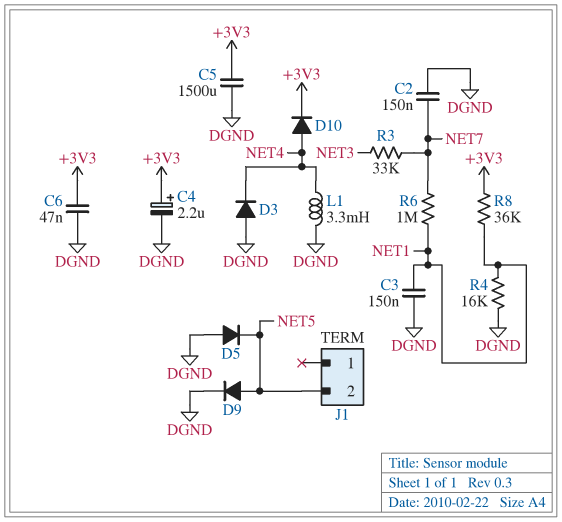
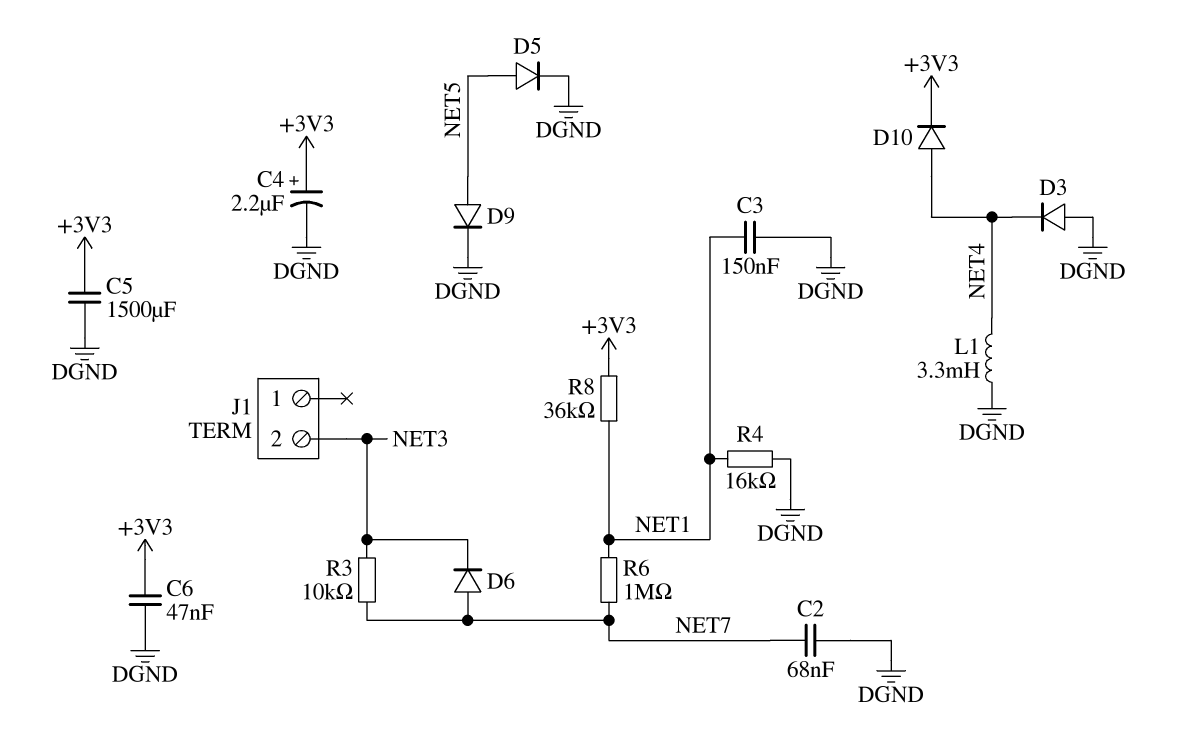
C2: 150nF (DGND, NET7) -> 68nF (DGND, NET7)
D5: diode (A DGND, K NET5) -> diode (A NET5, K DGND)
D6: none -> diode (A NET7, K NET3)
J1 pin 2: NET5 -> NET3
R3: 33k (NET3, NET7) -> 10k (NET3, NET7)

